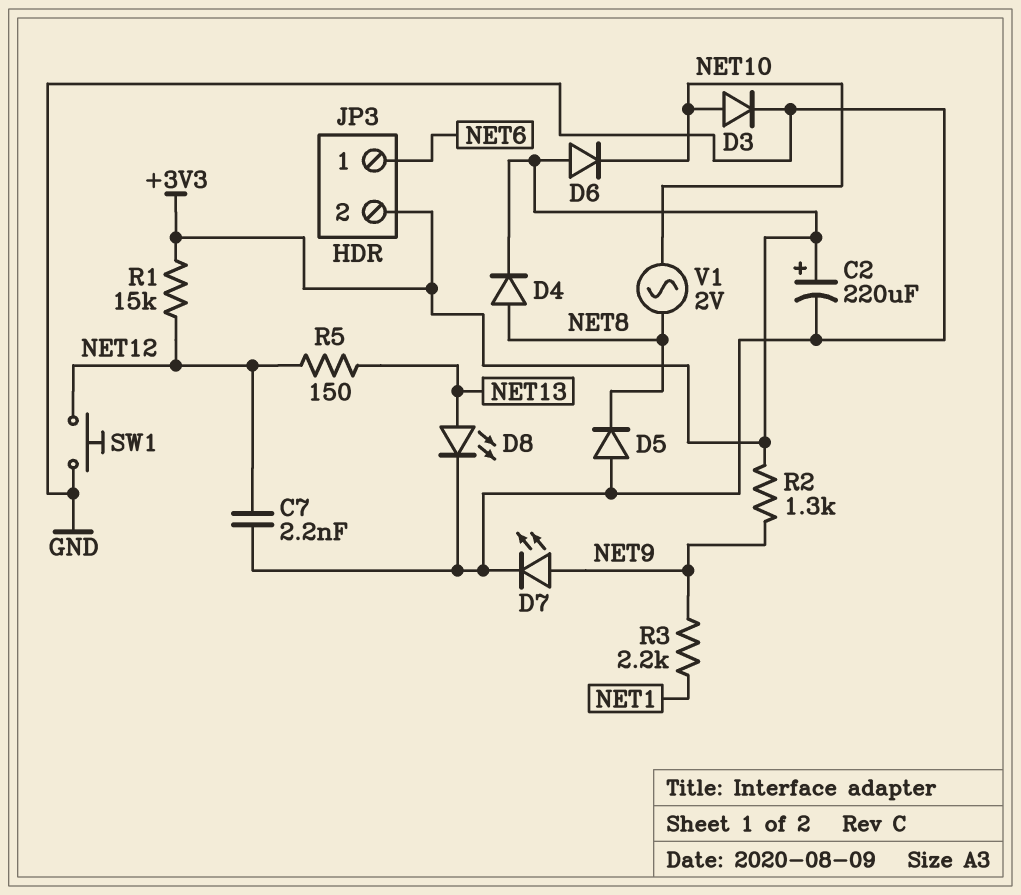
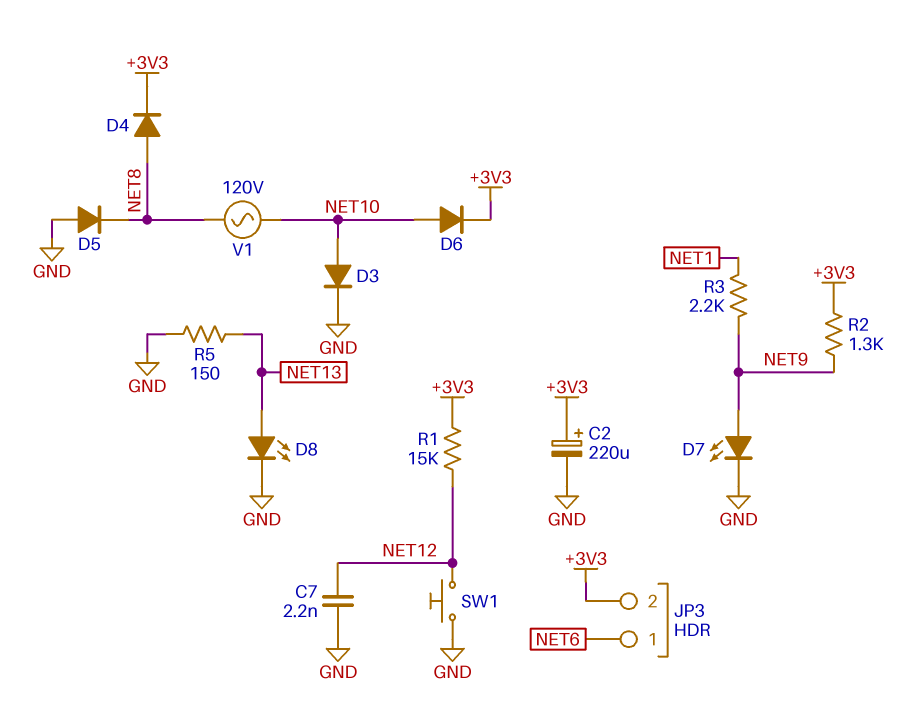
D6: diode (A +3V3, K NET10) -> diode (A NET10, K +3V3)
R5: 150 (NET12, NET13) -> 150 (GND, NET13)
V1: AC 2V (NET8, NET10) -> AC 120V (NET8, NET10)

